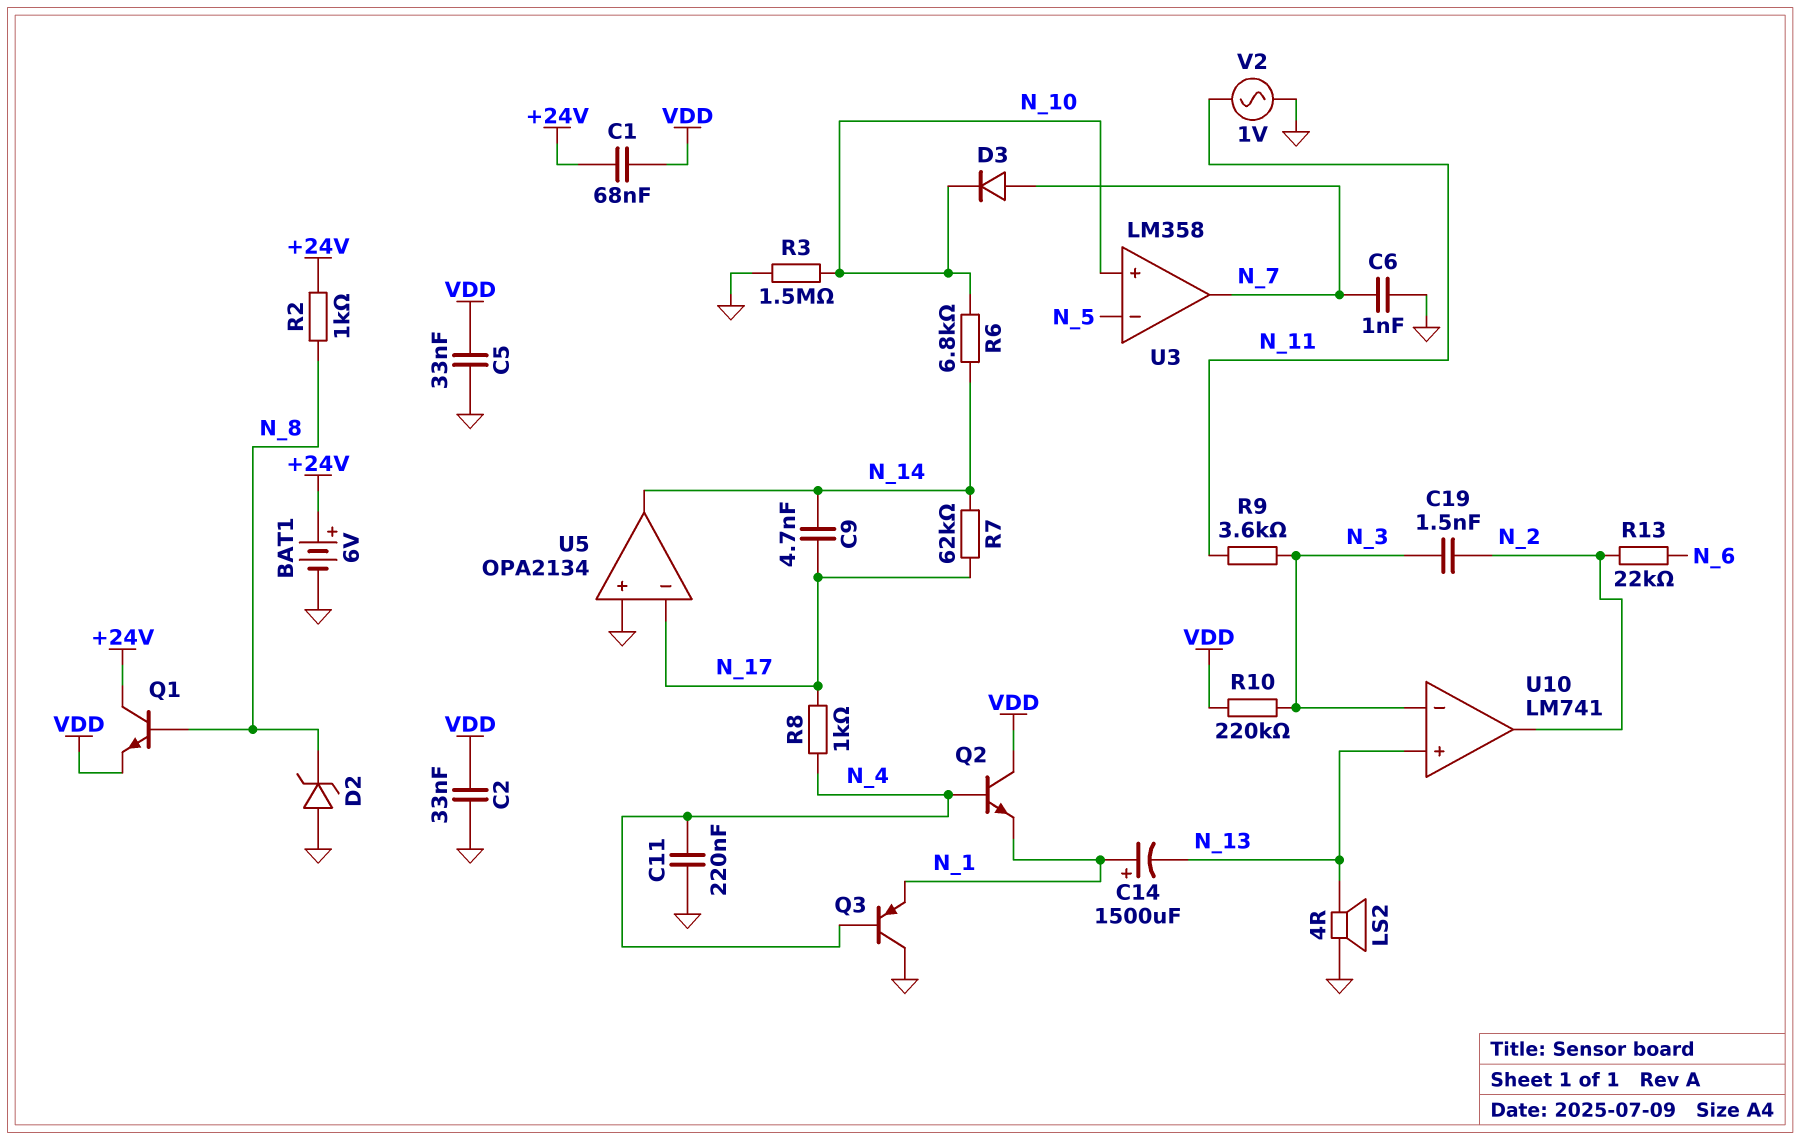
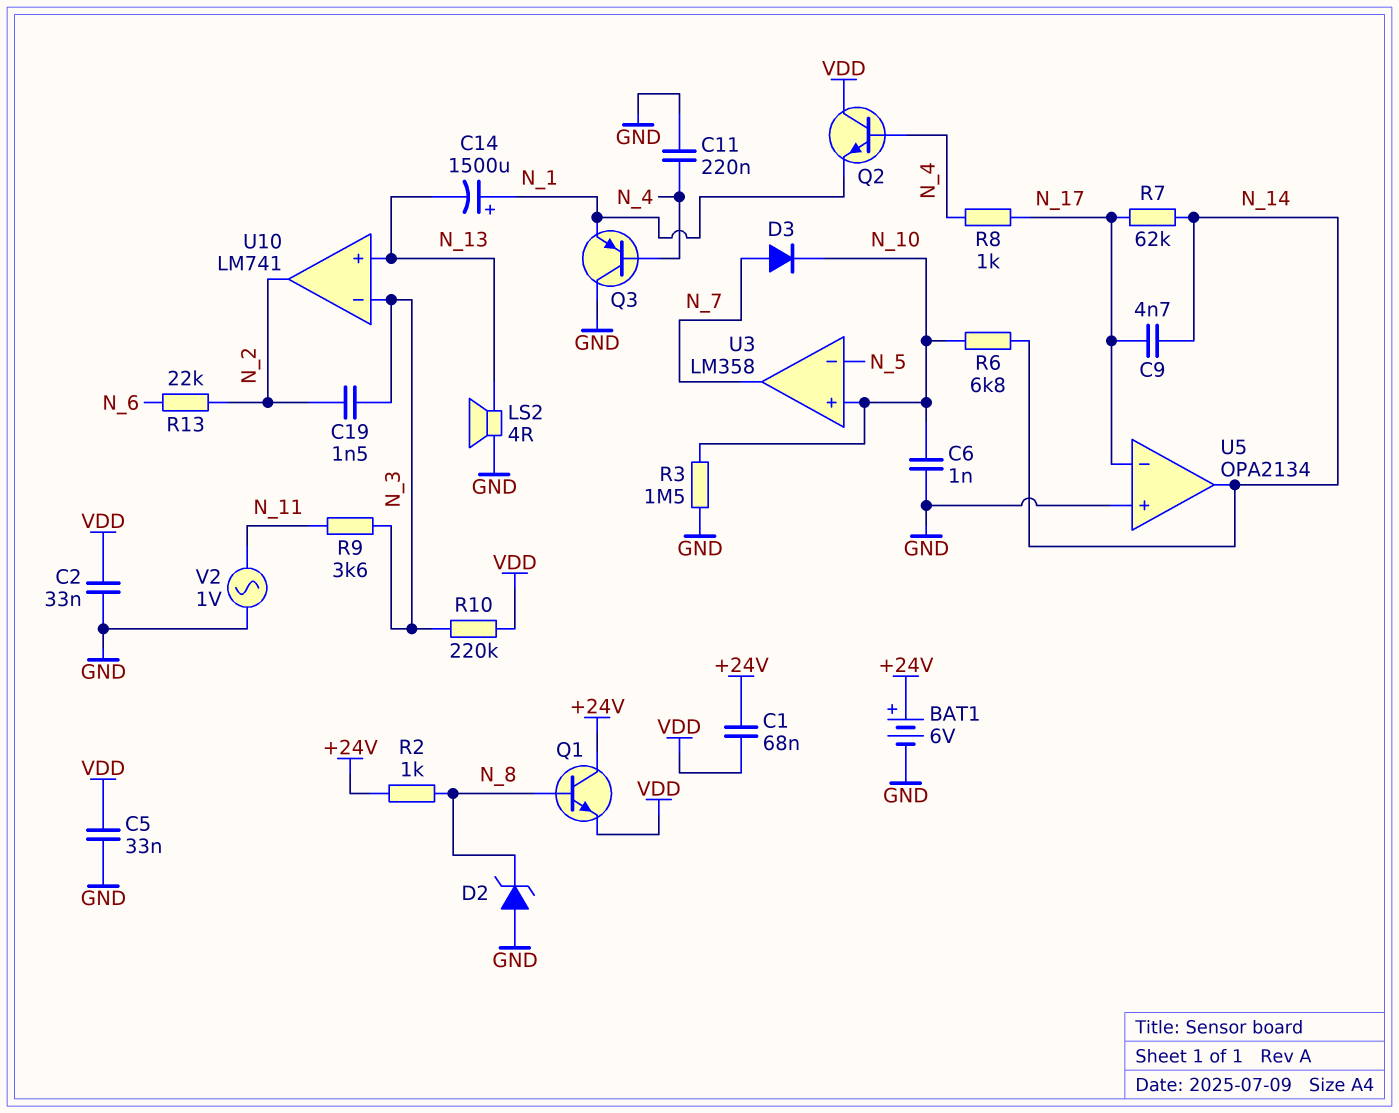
C6: 1nF (GND, N_7) -> 1nF (GND, N_10)

